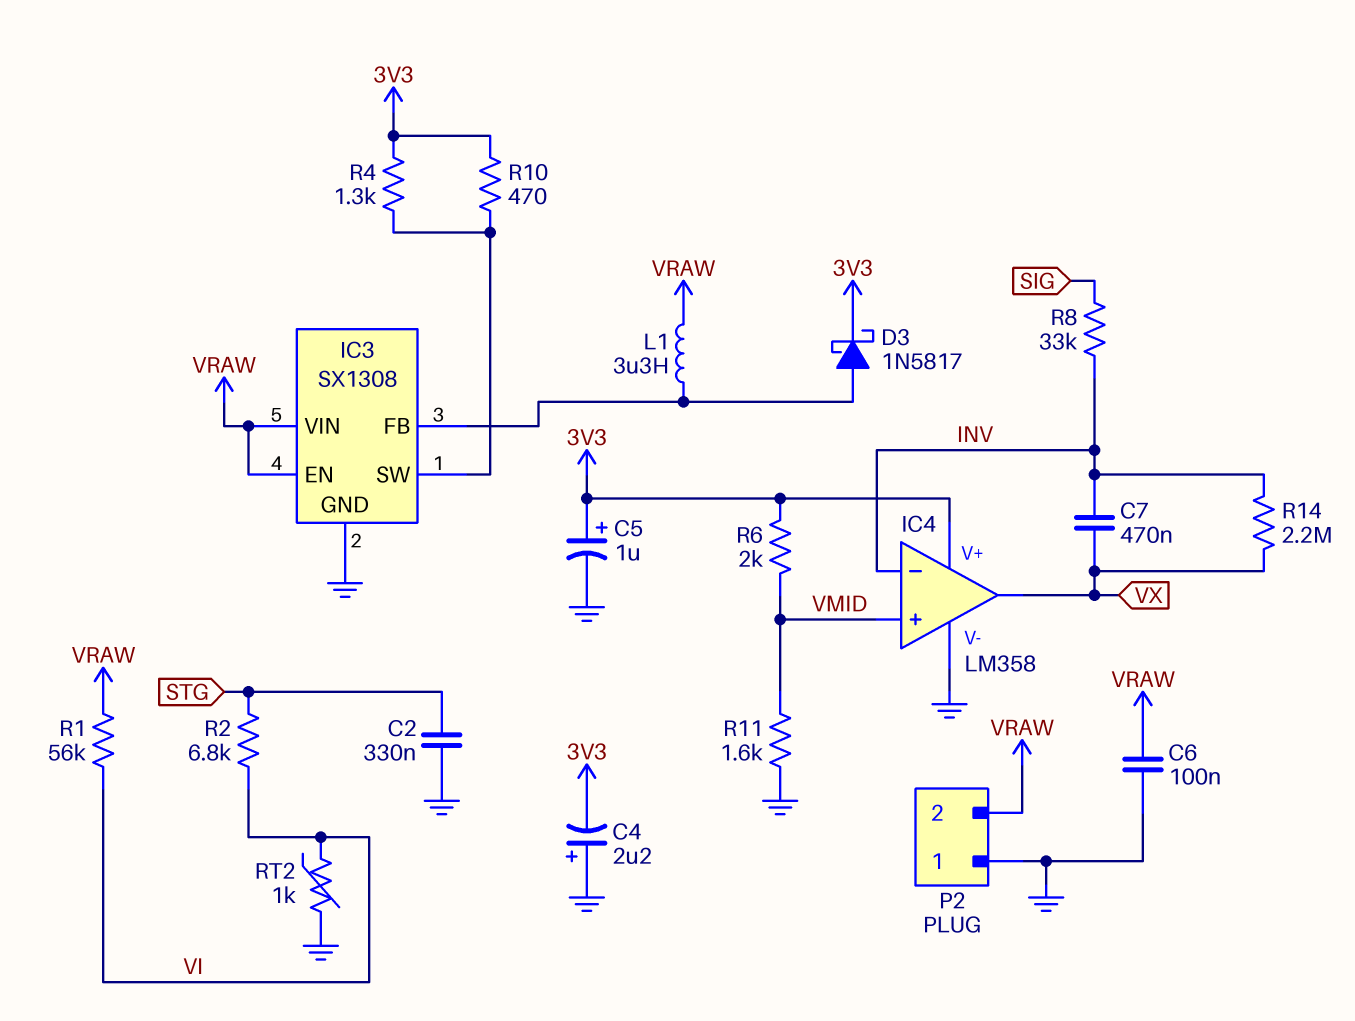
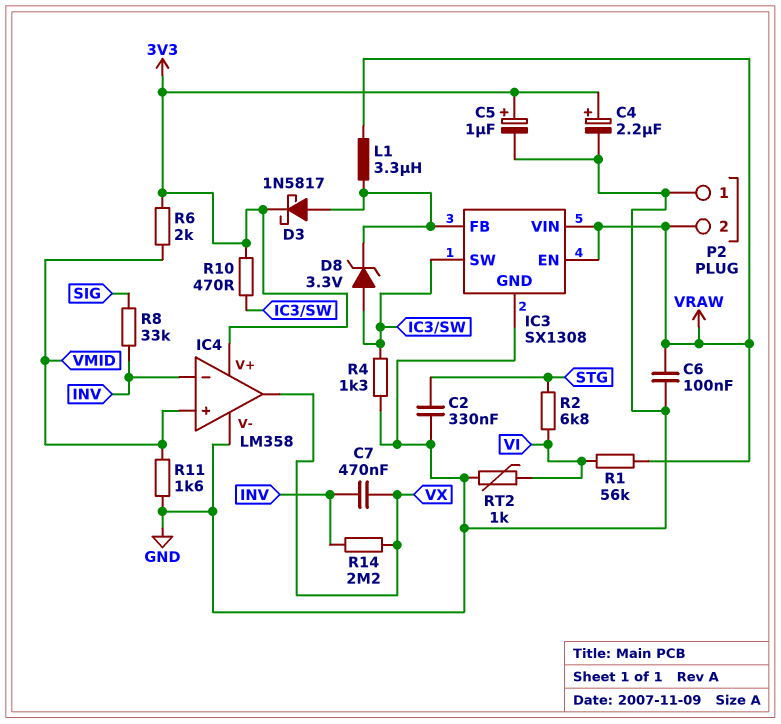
C4: 2.2uF (plus GND, minus 3V3) -> 2.2uF (plus 3V3, minus GND)
D8: none -> zener 3.3V (A IC3/SW, K IC3/FB)
R4: 1.3k (3V3, IC3/SW) -> 1.3k (GND, IC3/SW)

